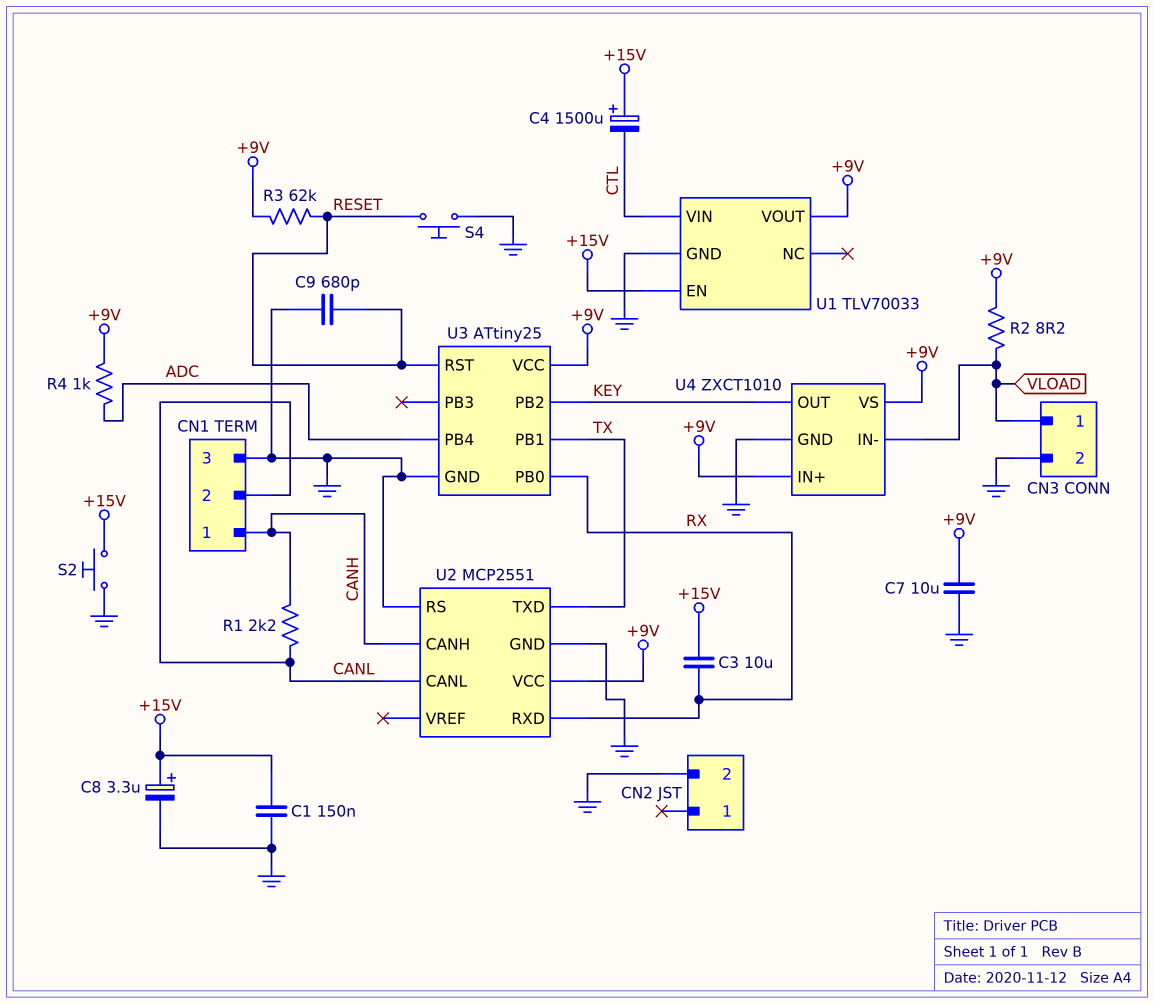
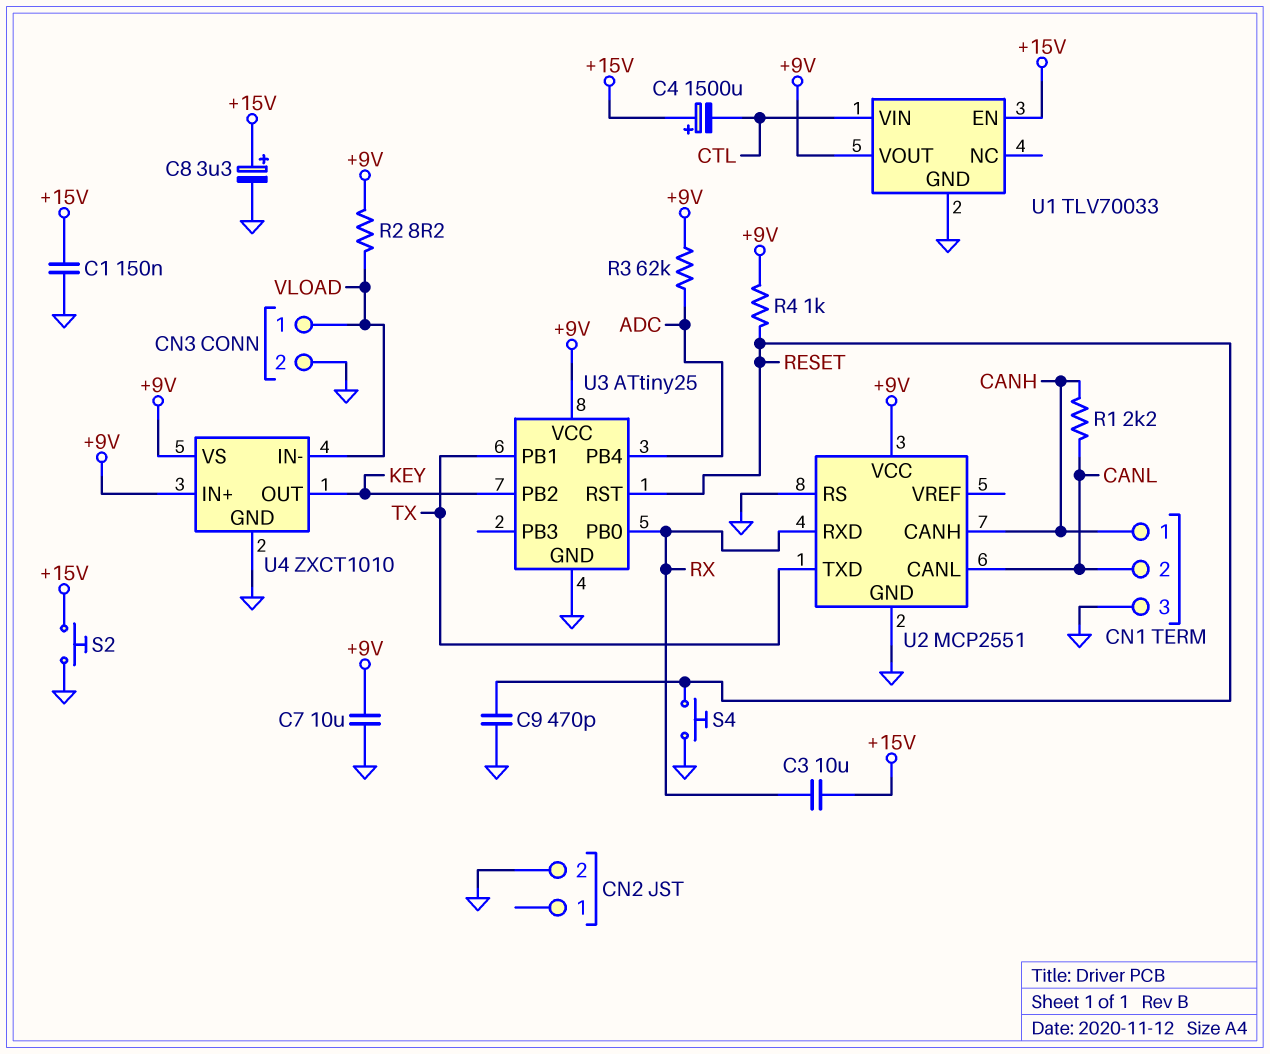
C9: 680pF (GND, RESET) -> 470pF (GND, RESET)
R3: 62k (+9V, RESET) -> 62k (+9V, ADC)
R4: 1k (+9V, ADC) -> 1k (+9V, RESET)

